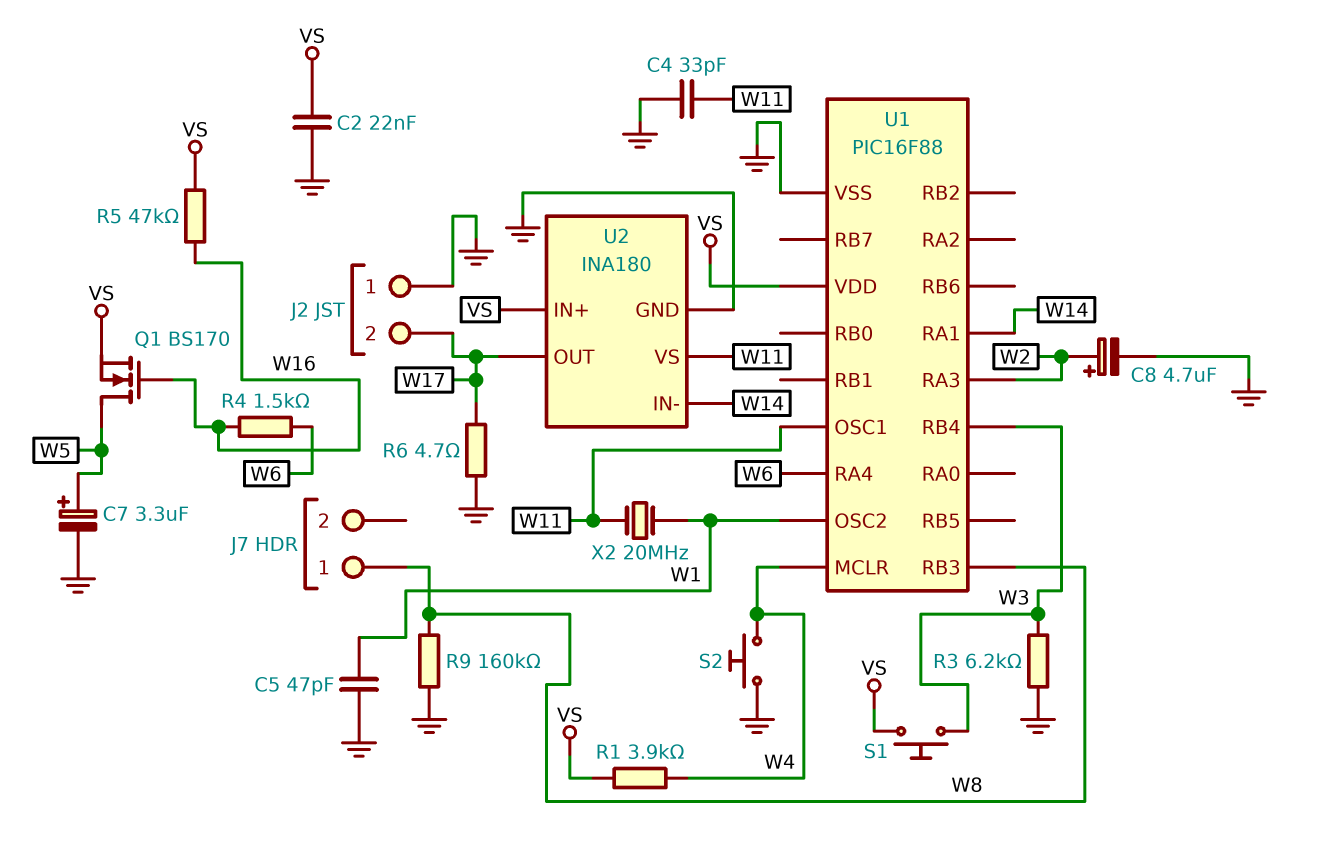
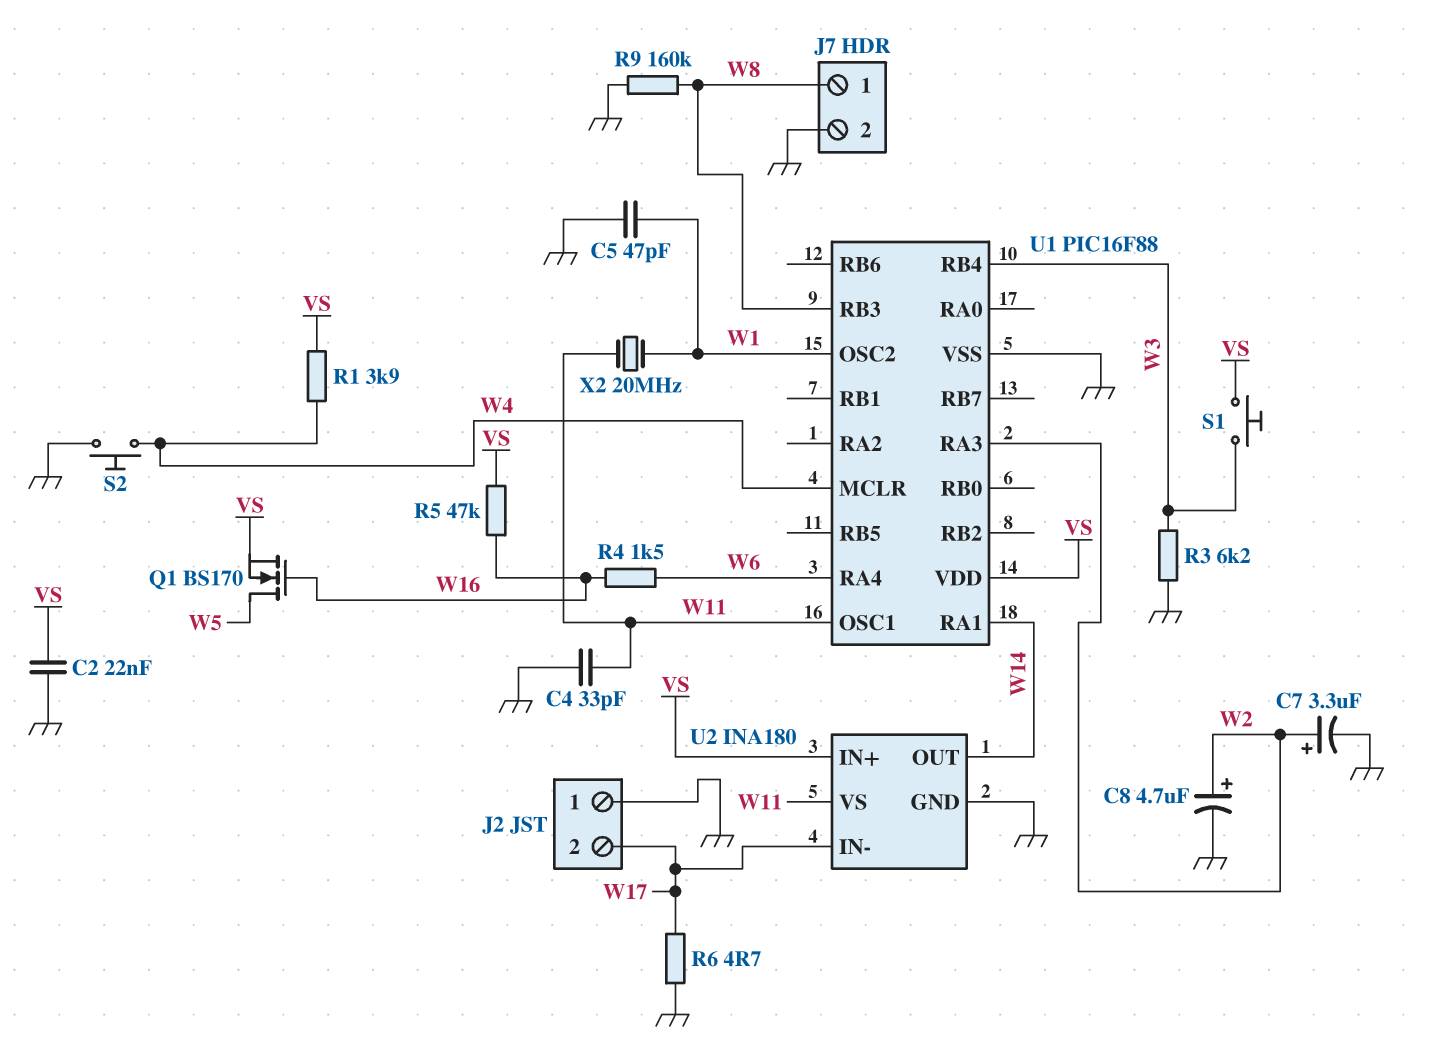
C7: 3.3uF (plus W5, minus GND) -> 3.3uF (plus W2, minus GND)
J7 pin 2: none -> GND
U2 pin IN-: W14 -> W17
U2 pin OUT: W17 -> W14

